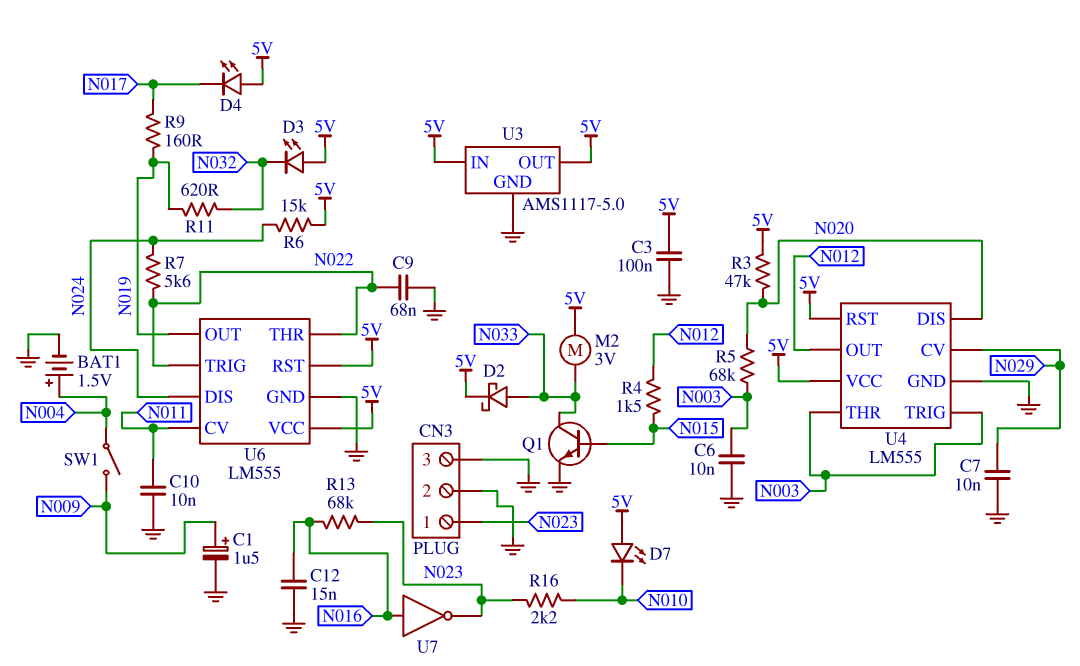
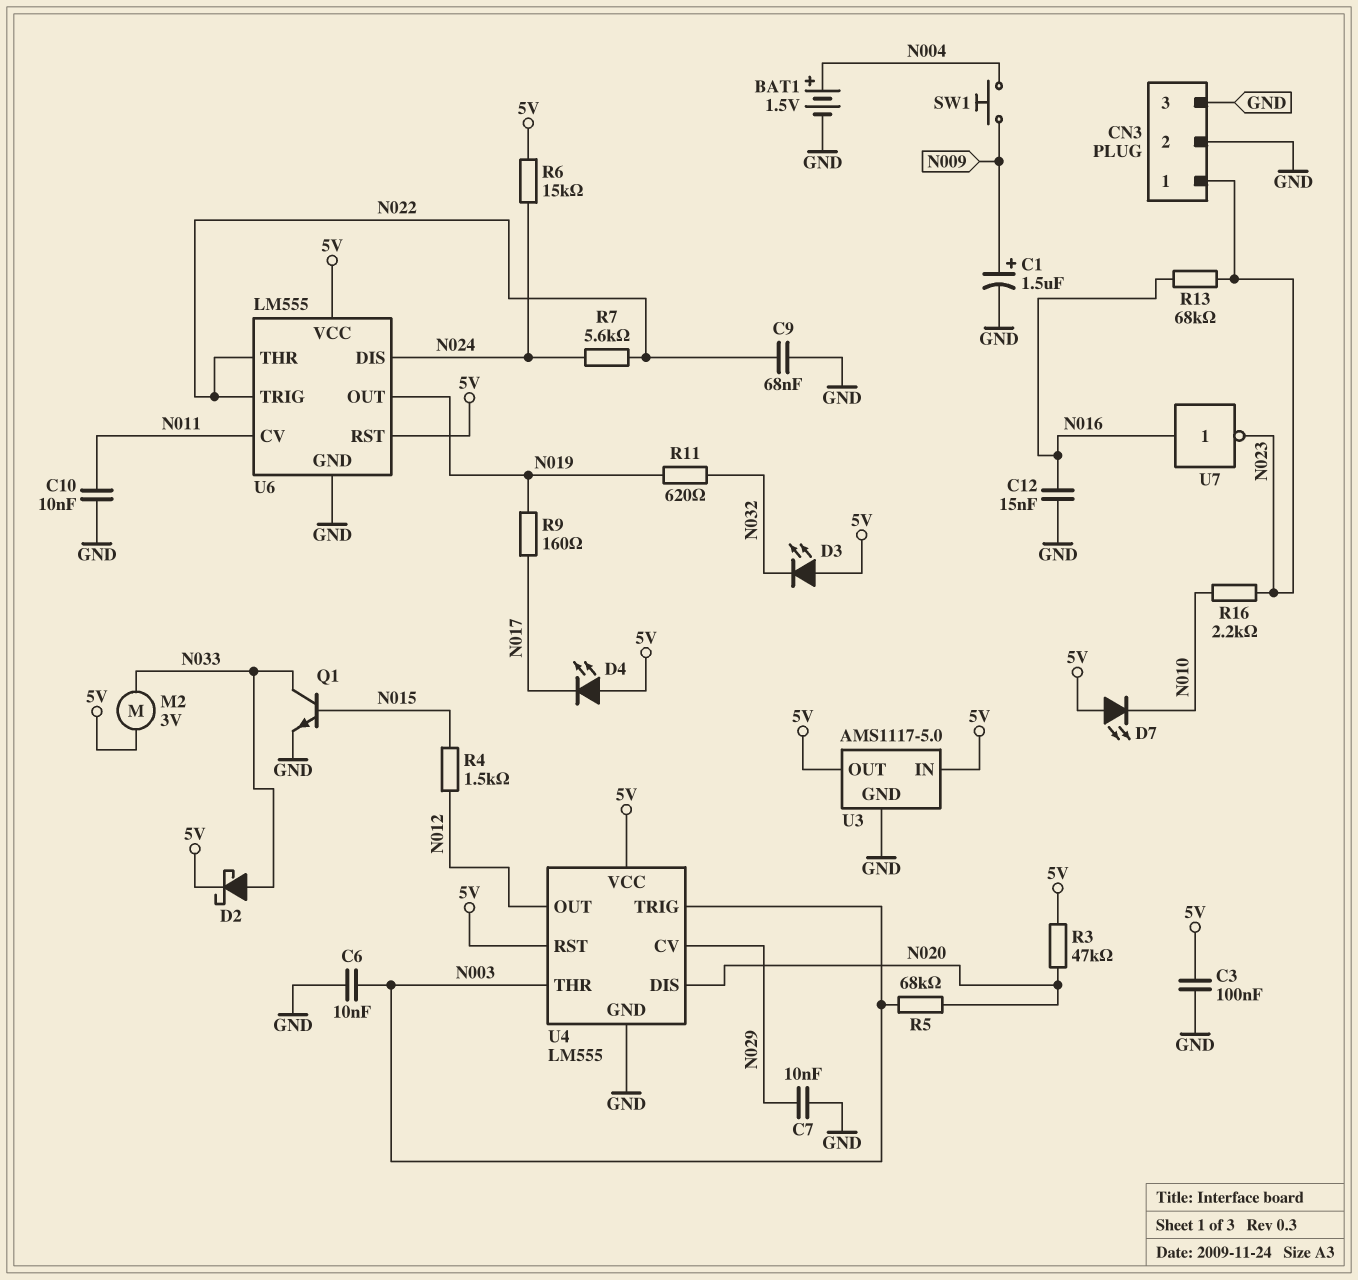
SW1: switch (N004, N009) -> button (N004, N009)

